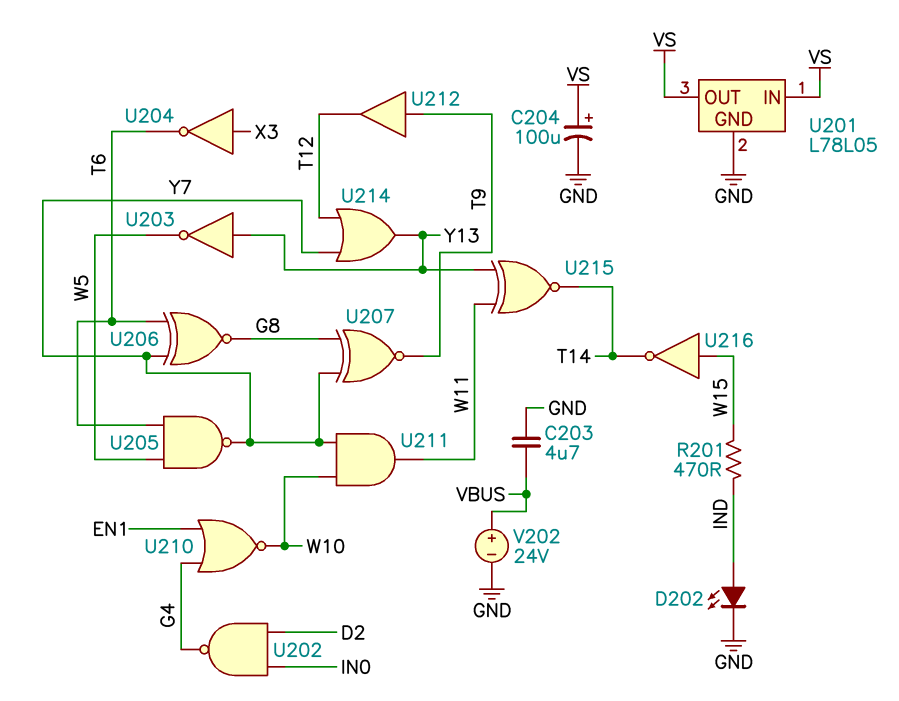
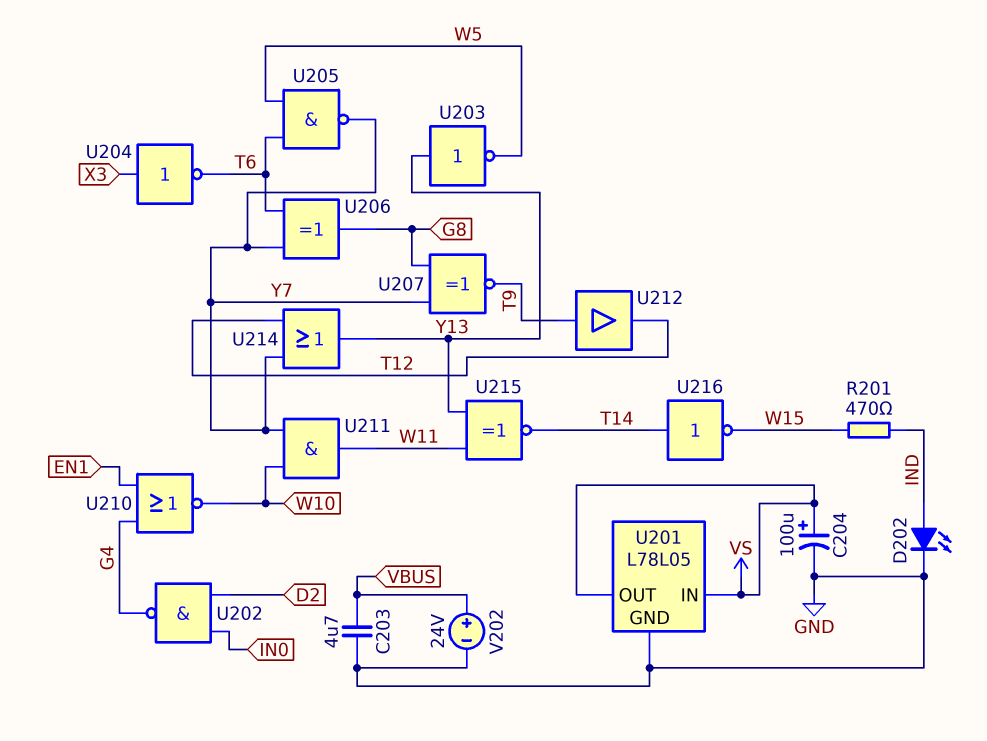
U206: XNOR (in T6, in Y7, out G8) -> XOR (in T6, in Y7, out G8)
U216: NOT (in W15, out T14) -> NOT (in T14, out W15)

